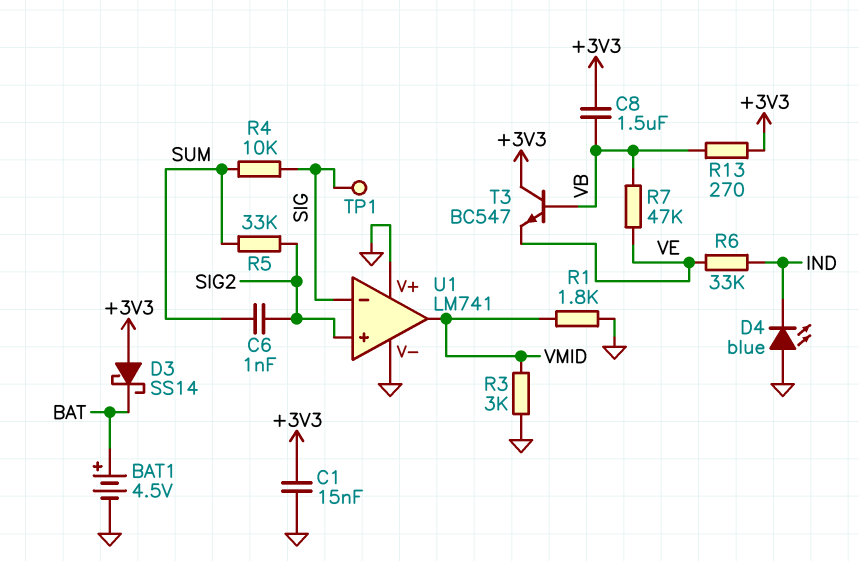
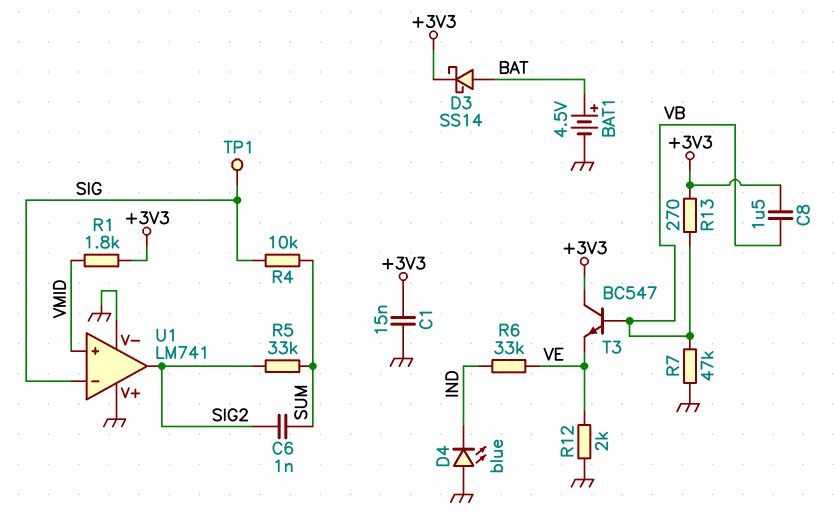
D3: schottky SS14 (A +3V3, K BAT) -> schottky SS14 (A BAT, K +3V3)
R1: 1.8k (GND, VMID) -> 1.8k (+3V3, VMID)
R3: 3k (GND, VMID) -> none
R7: 47k (VB, VE) -> 47k (GND, VB)
R12: none -> 2k (GND, VE)
U1 pin in+: SIG2 -> VMID
U1 pin out: VMID -> SIG2

